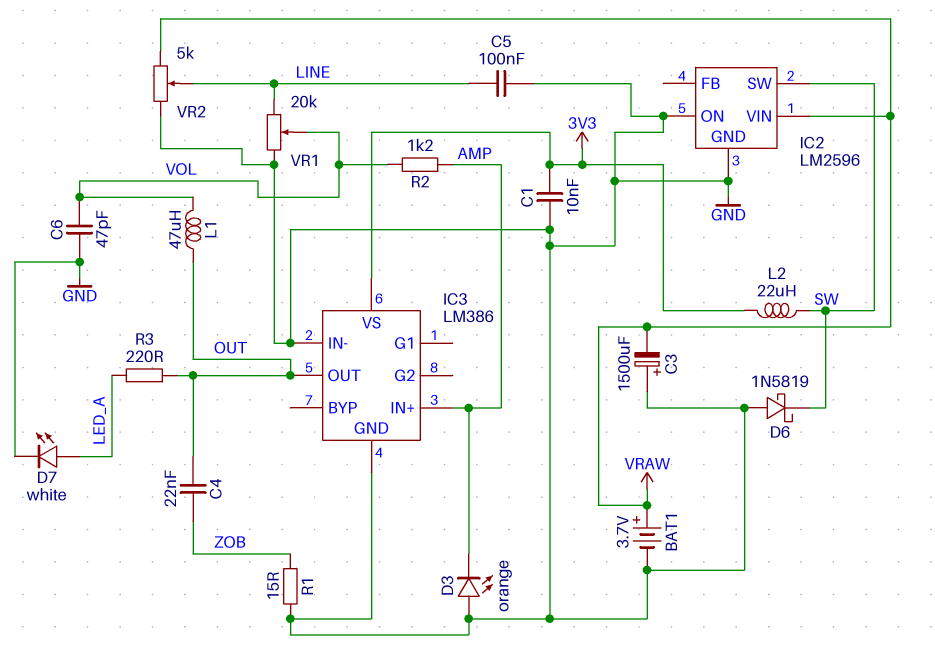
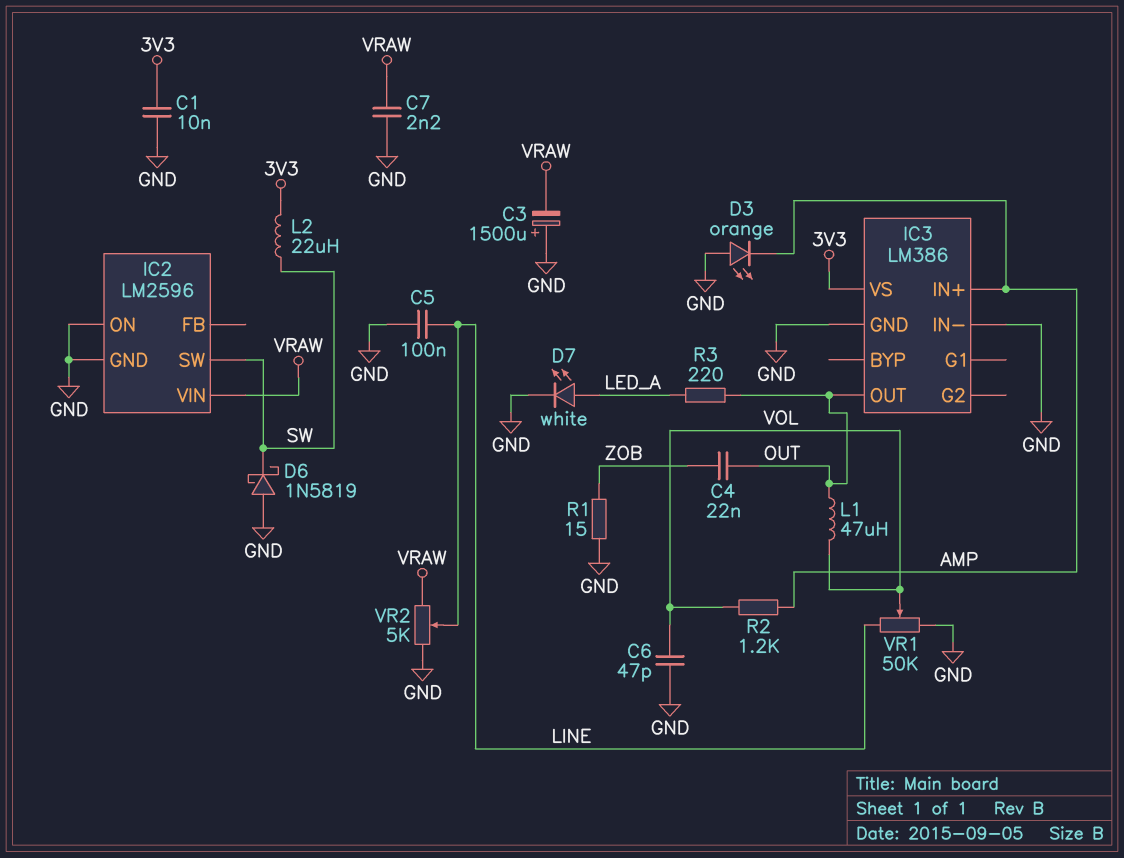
BAT1: 3.7V (plus VRAW, minus GND) -> none
C7: none -> 2.2nF (GND, VRAW)
VR1: 20k (GND, LINE, wiper VOL) -> 50k (GND, LINE, wiper VOL)

